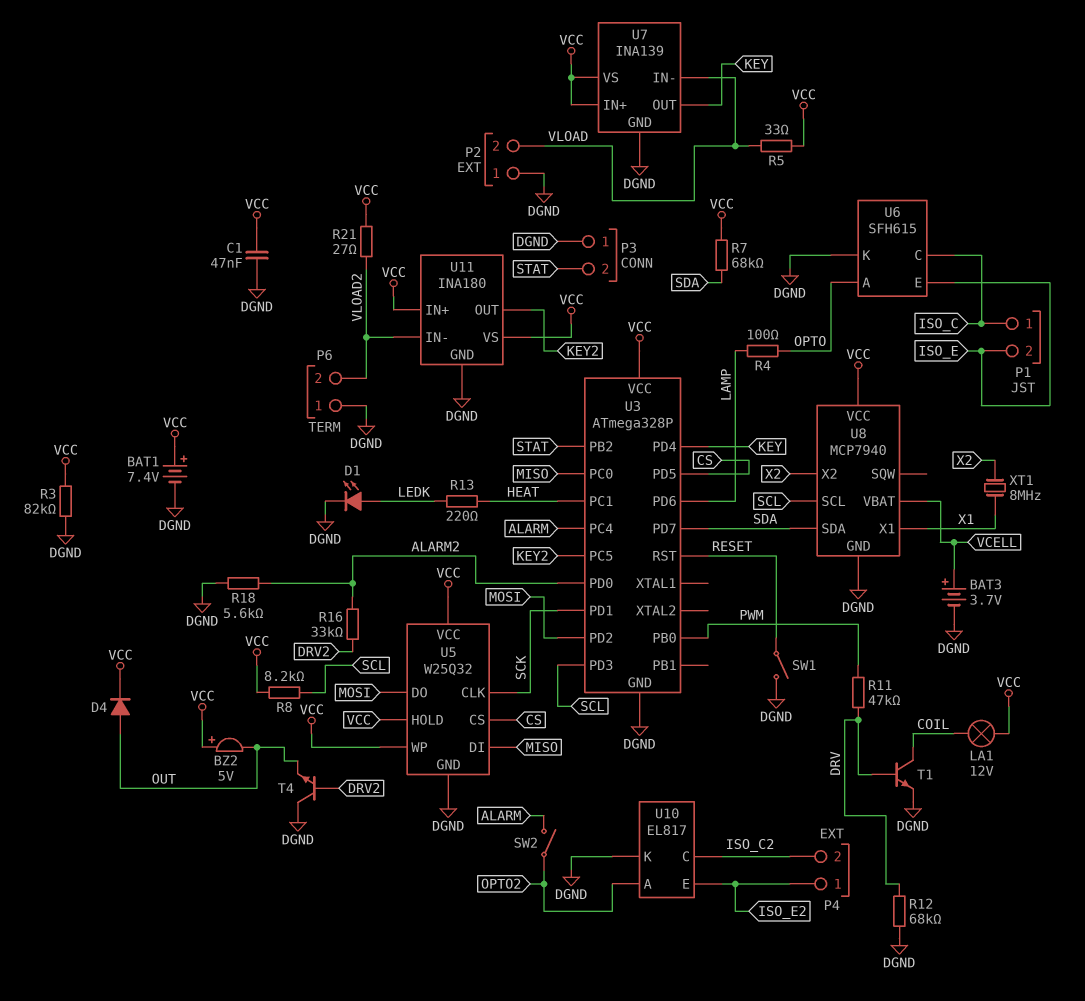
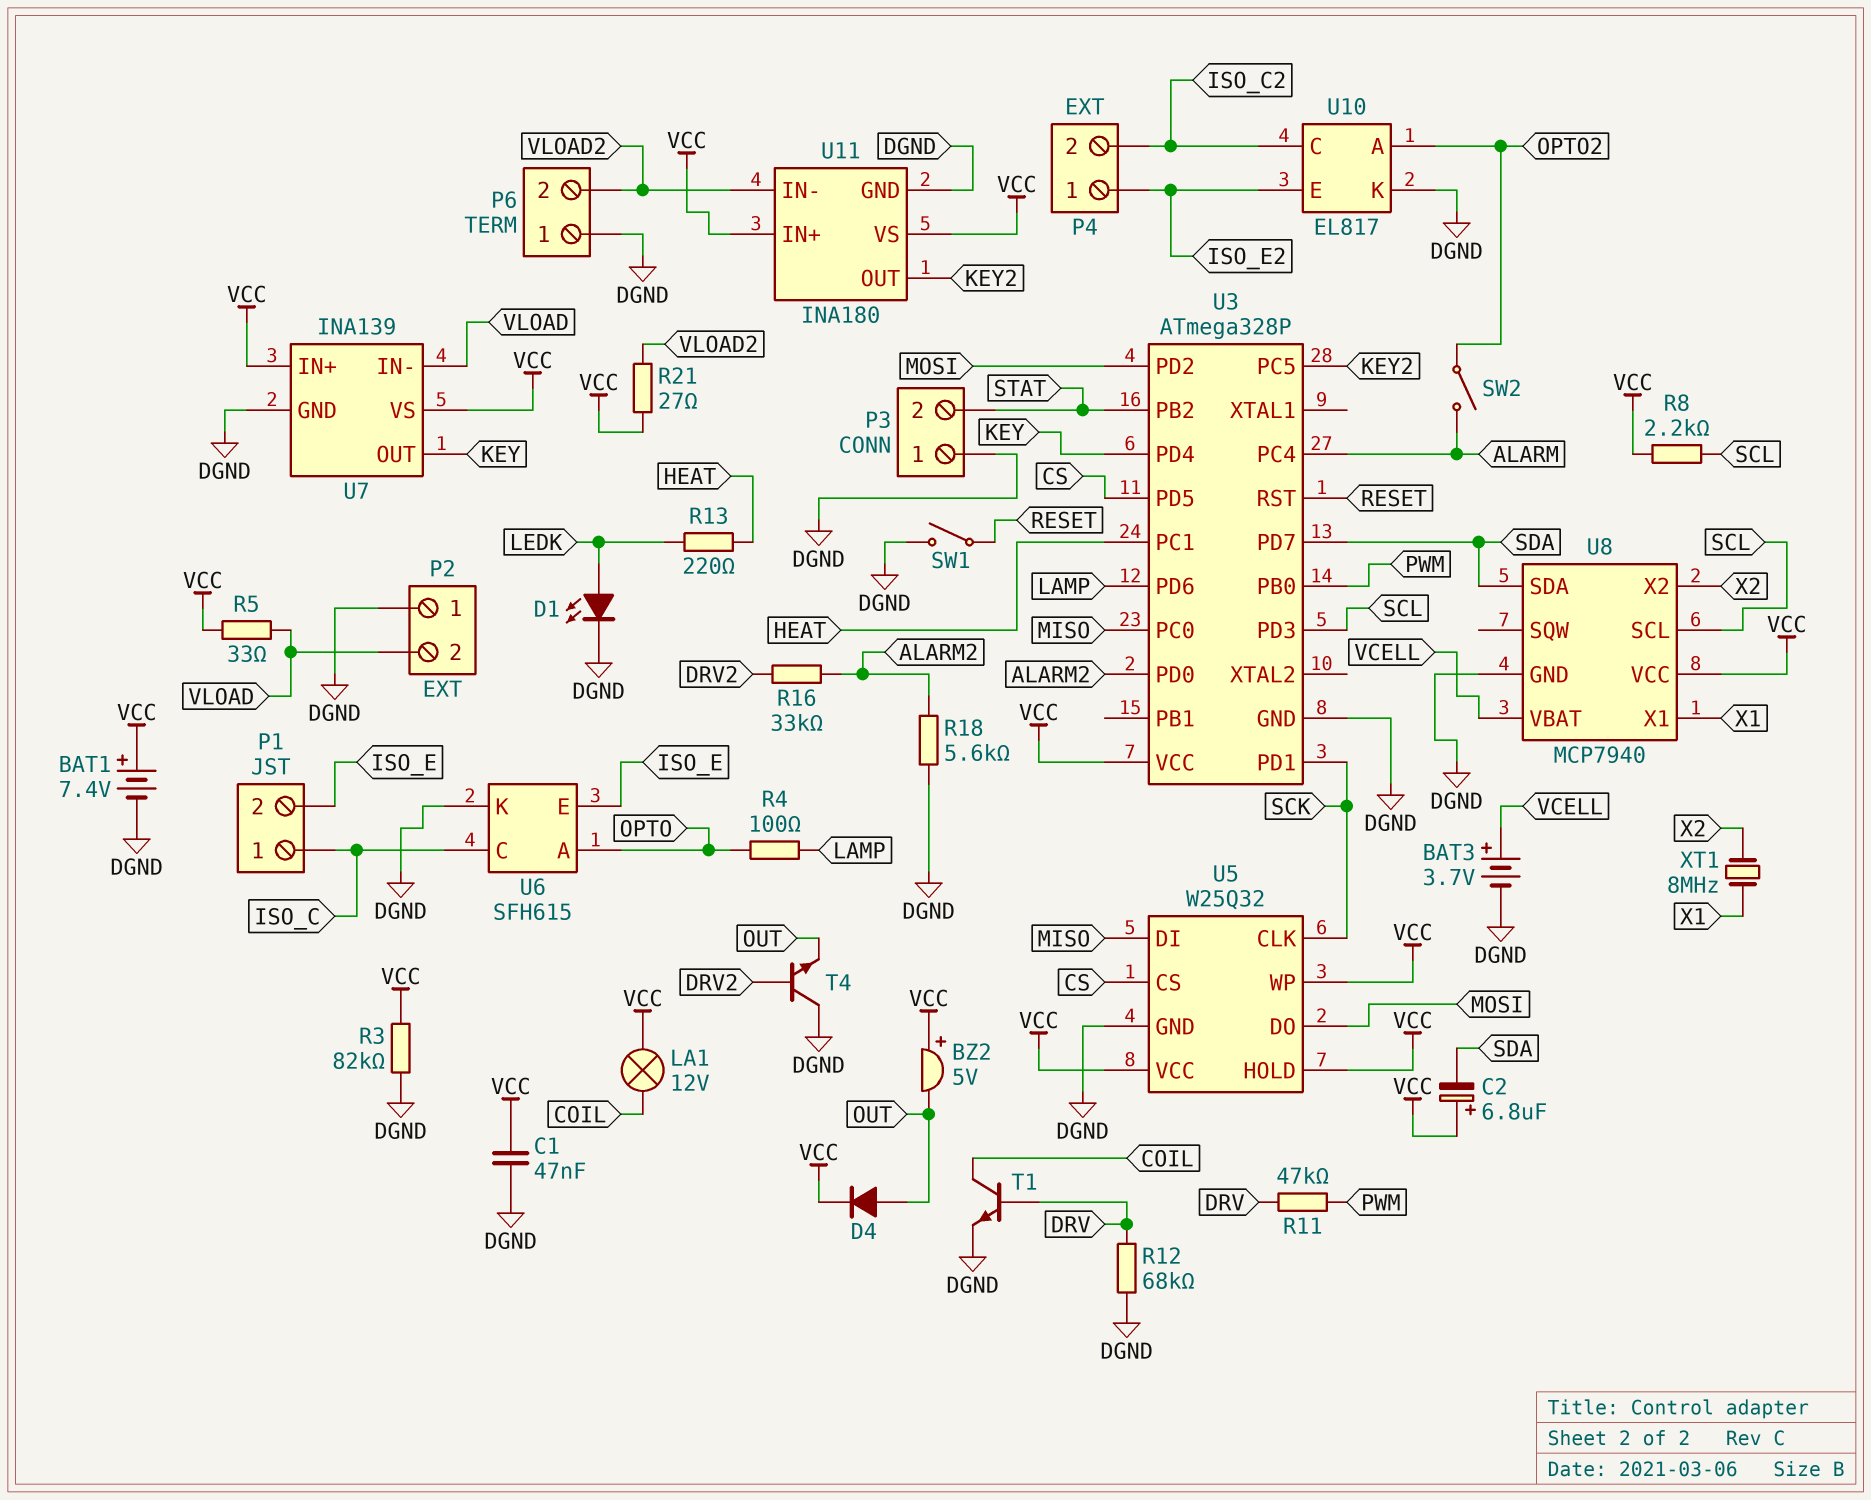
C2: none -> 6.8uF (plus VCC, minus SDA)
R7: 68k (SDA, VCC) -> none
R8: 8.2k (SCL, VCC) -> 2.2k (SCL, VCC)

